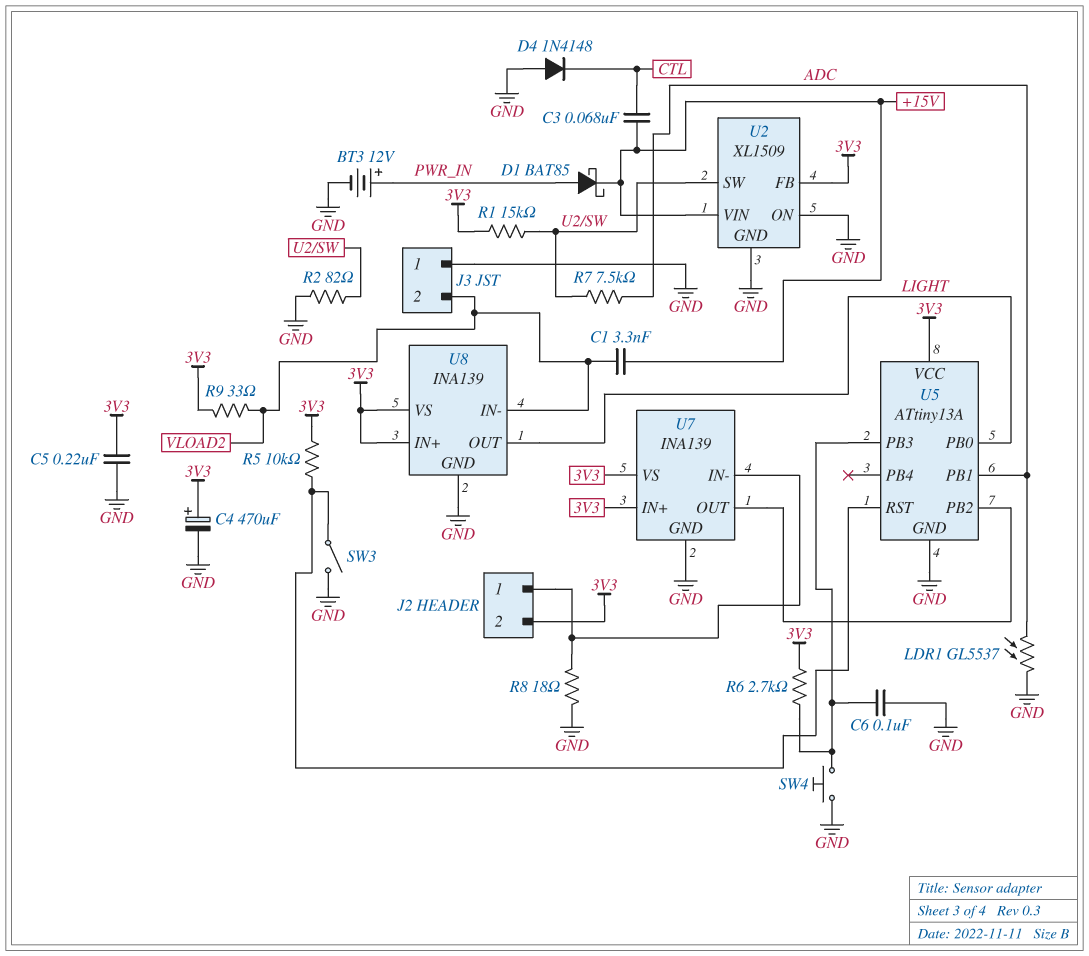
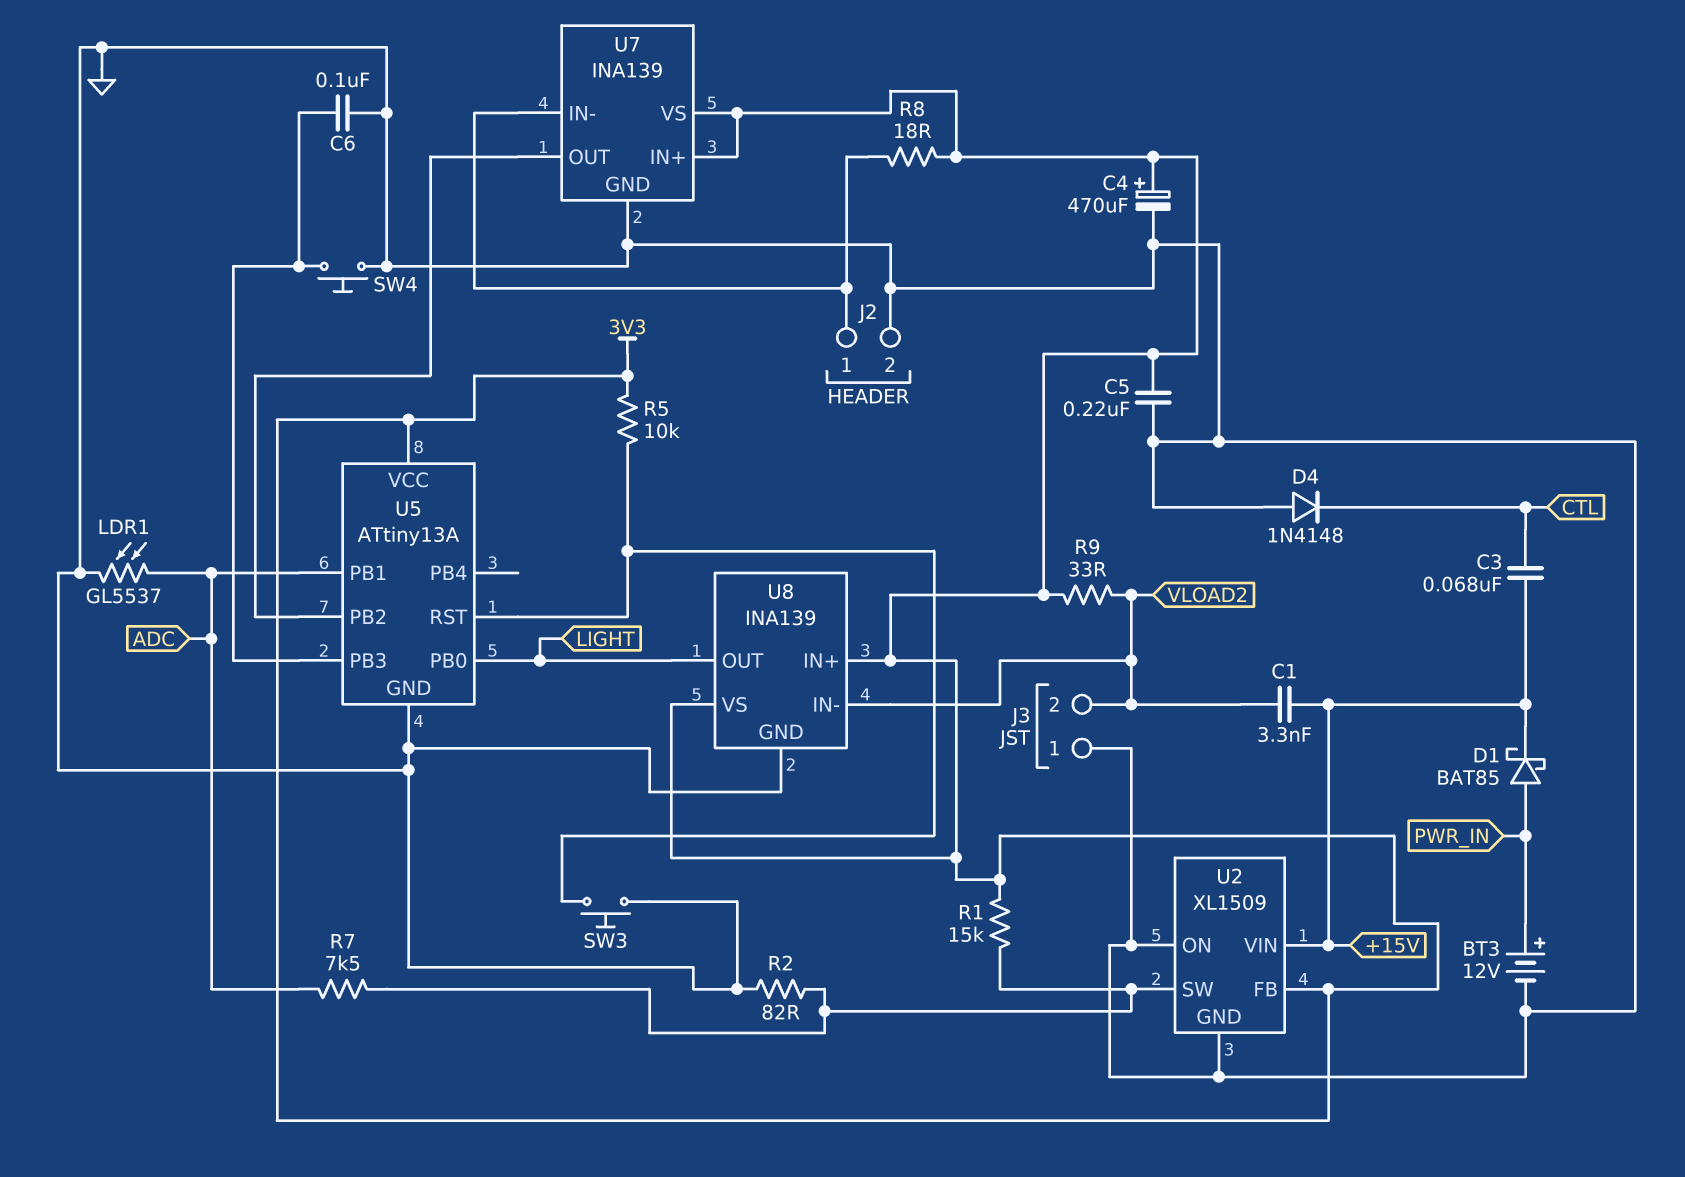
J2 pin 2: 3V3 -> GND
R6: 2.7k (3V3, U5/PB3) -> none
R8: 18 (GND, J2/1) -> 18 (3V3, J2/1)
SW3: switch (GND, U5/RST) -> button (GND, U5/RST)

